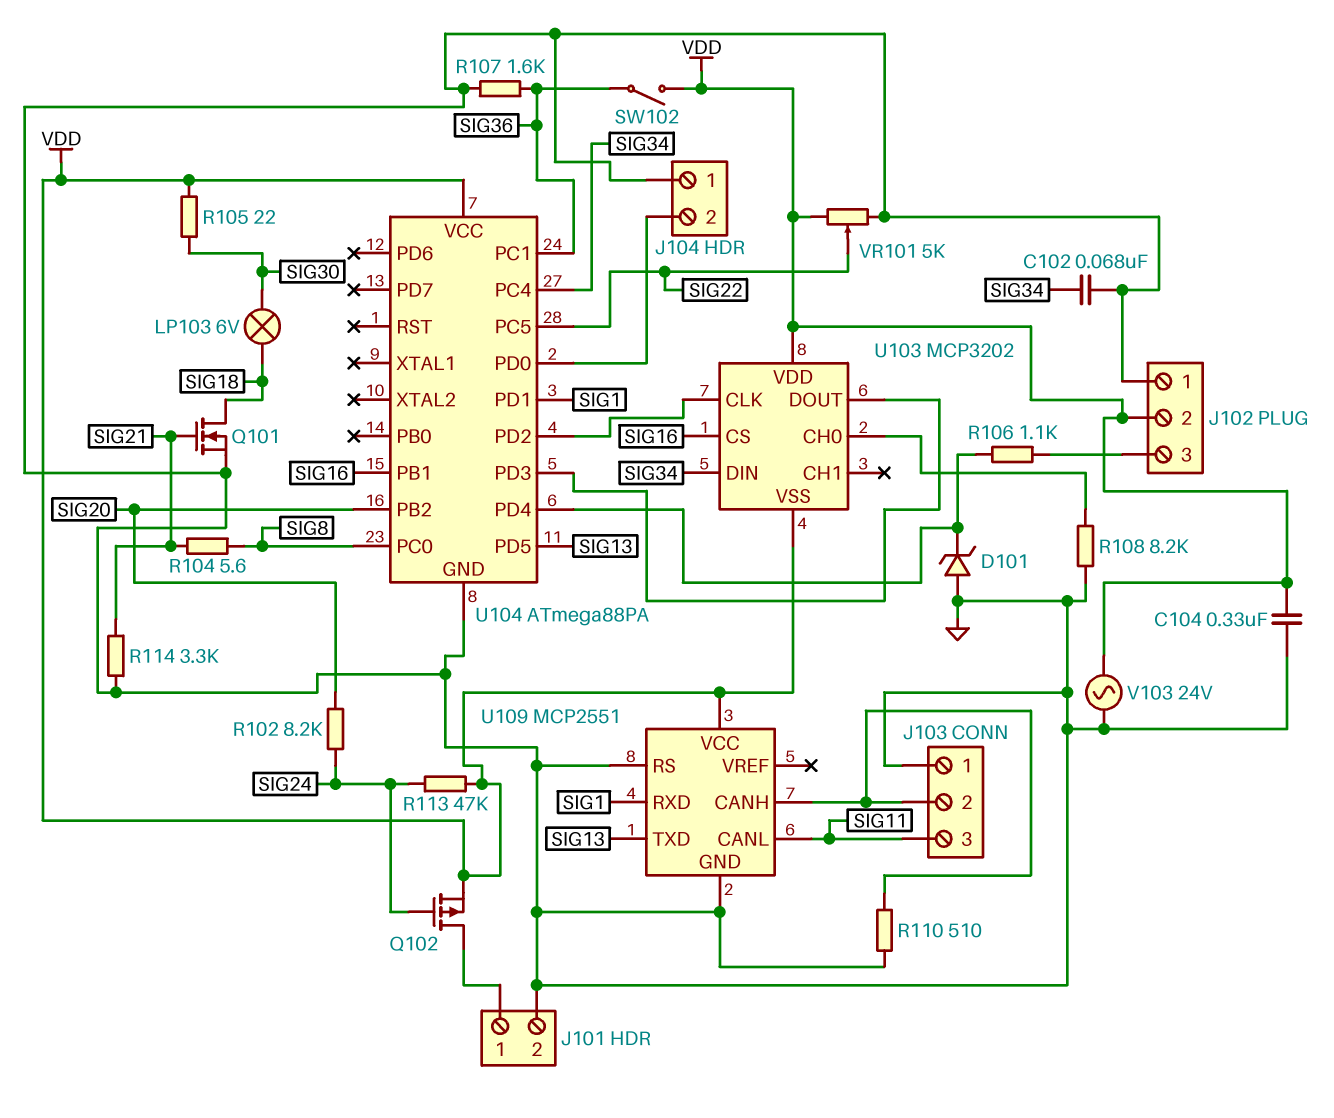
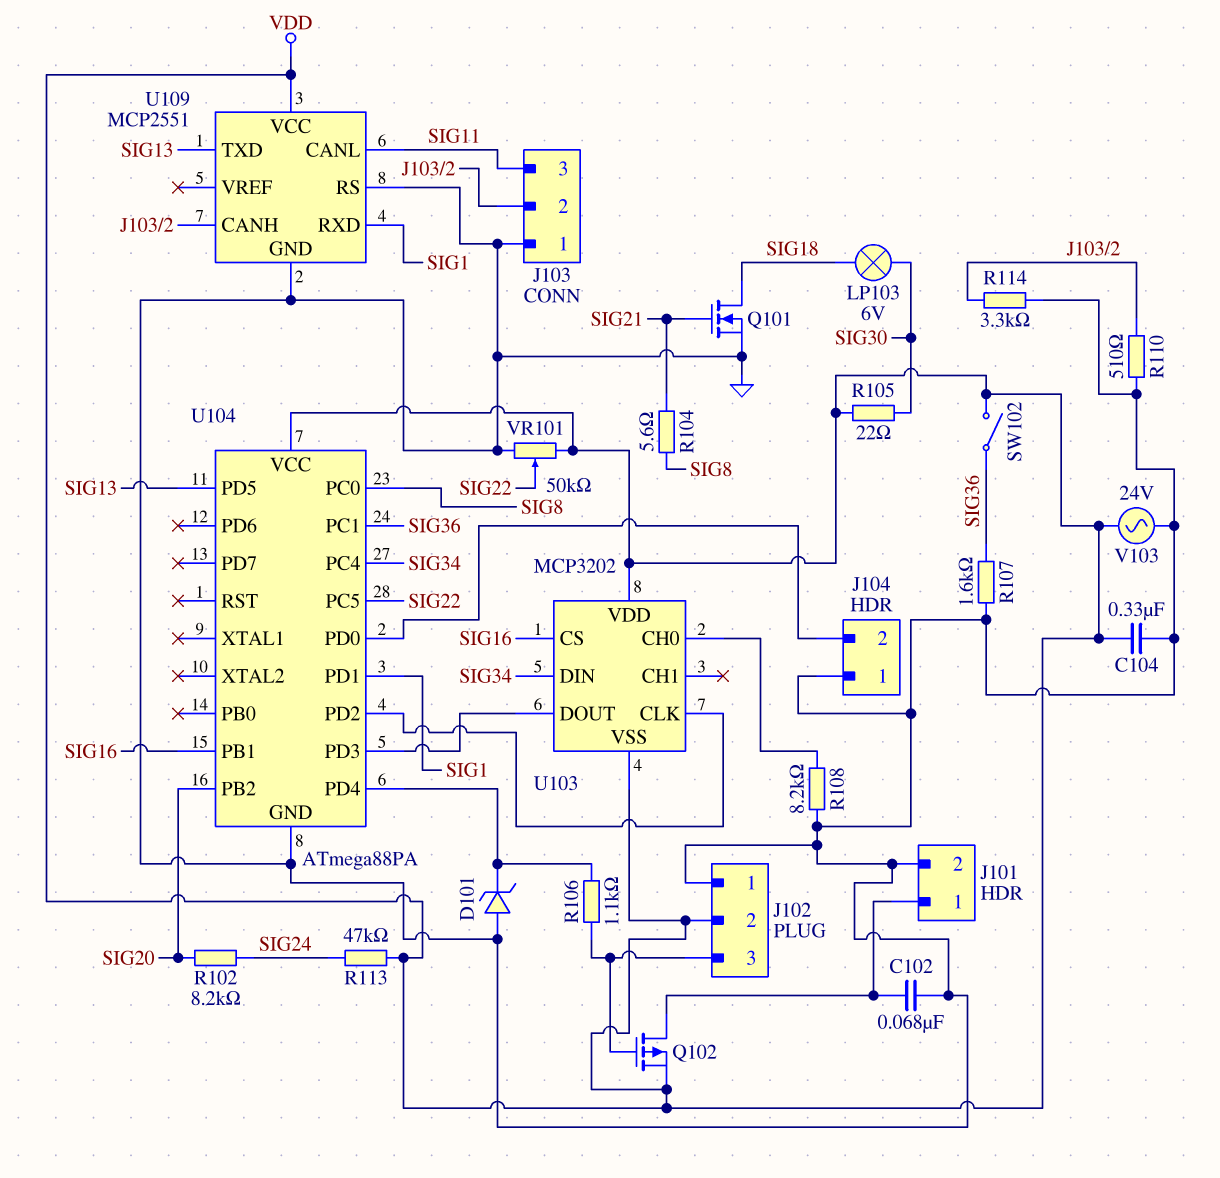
C102: 68nF (GND, SIG34) -> 68nF (GND, J101/1)
Q102: PMOS (G SIG24, D J101/1, S VDD) -> PMOS (G J102/3, D J101/1, S VDD)
R114: 3.3k (GND, SIG21) -> 3.3k (GND, J103/2)
VR101: 5k (GND, VDD, wiper SIG22) -> 50k (GND, VDD, wiper SIG22)

